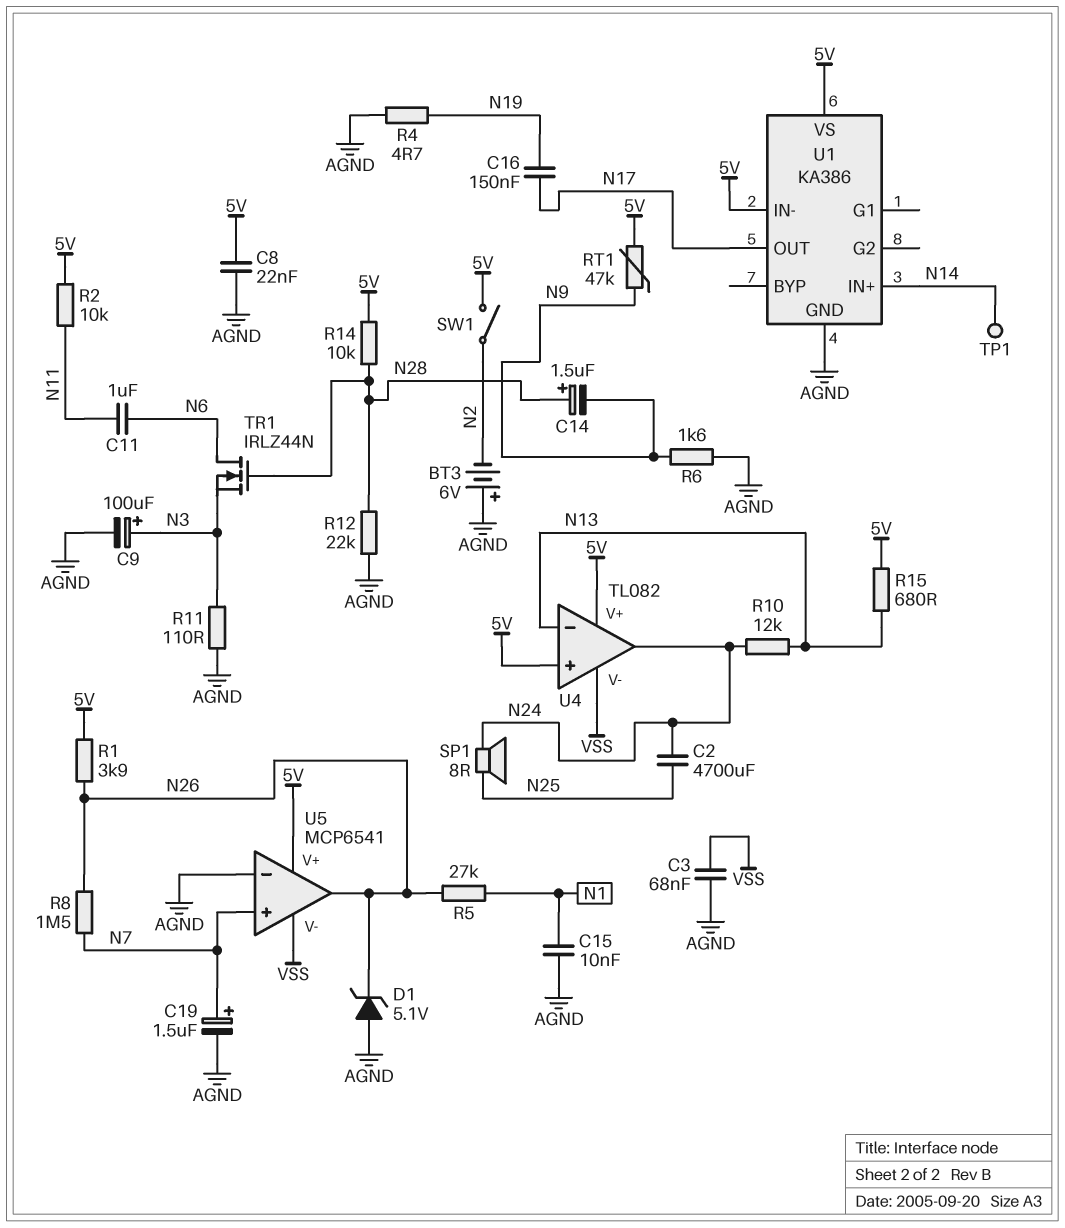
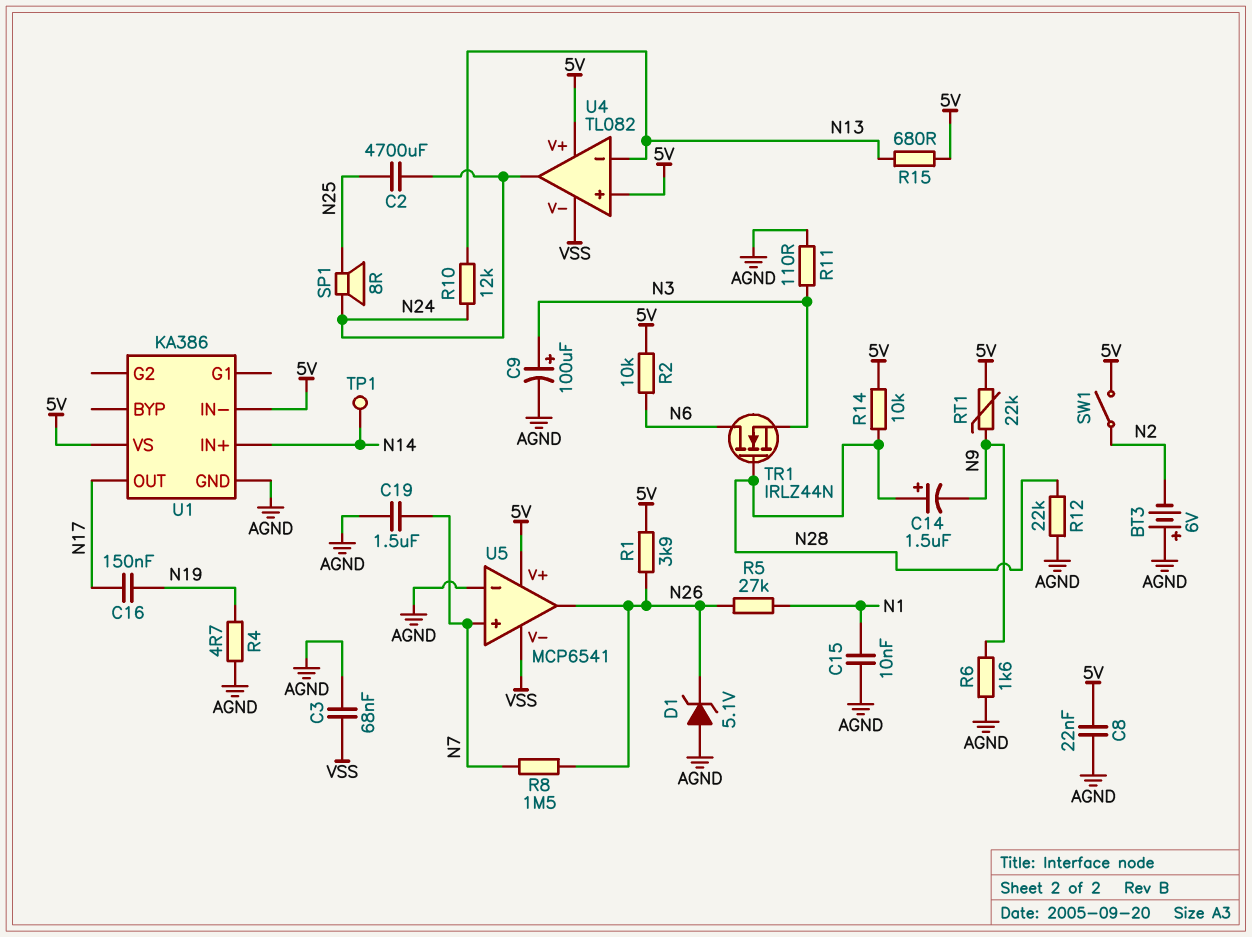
C11: 1uF (N6, N11) -> none
C19: 1.5uF (plus N7, minus AGND) -> 1.5uF (AGND, N7)
R2: 10k (5V, N11) -> 10k (5V, N6)
RT1: 47k (5V, N9) -> 22k (5V, N9)

